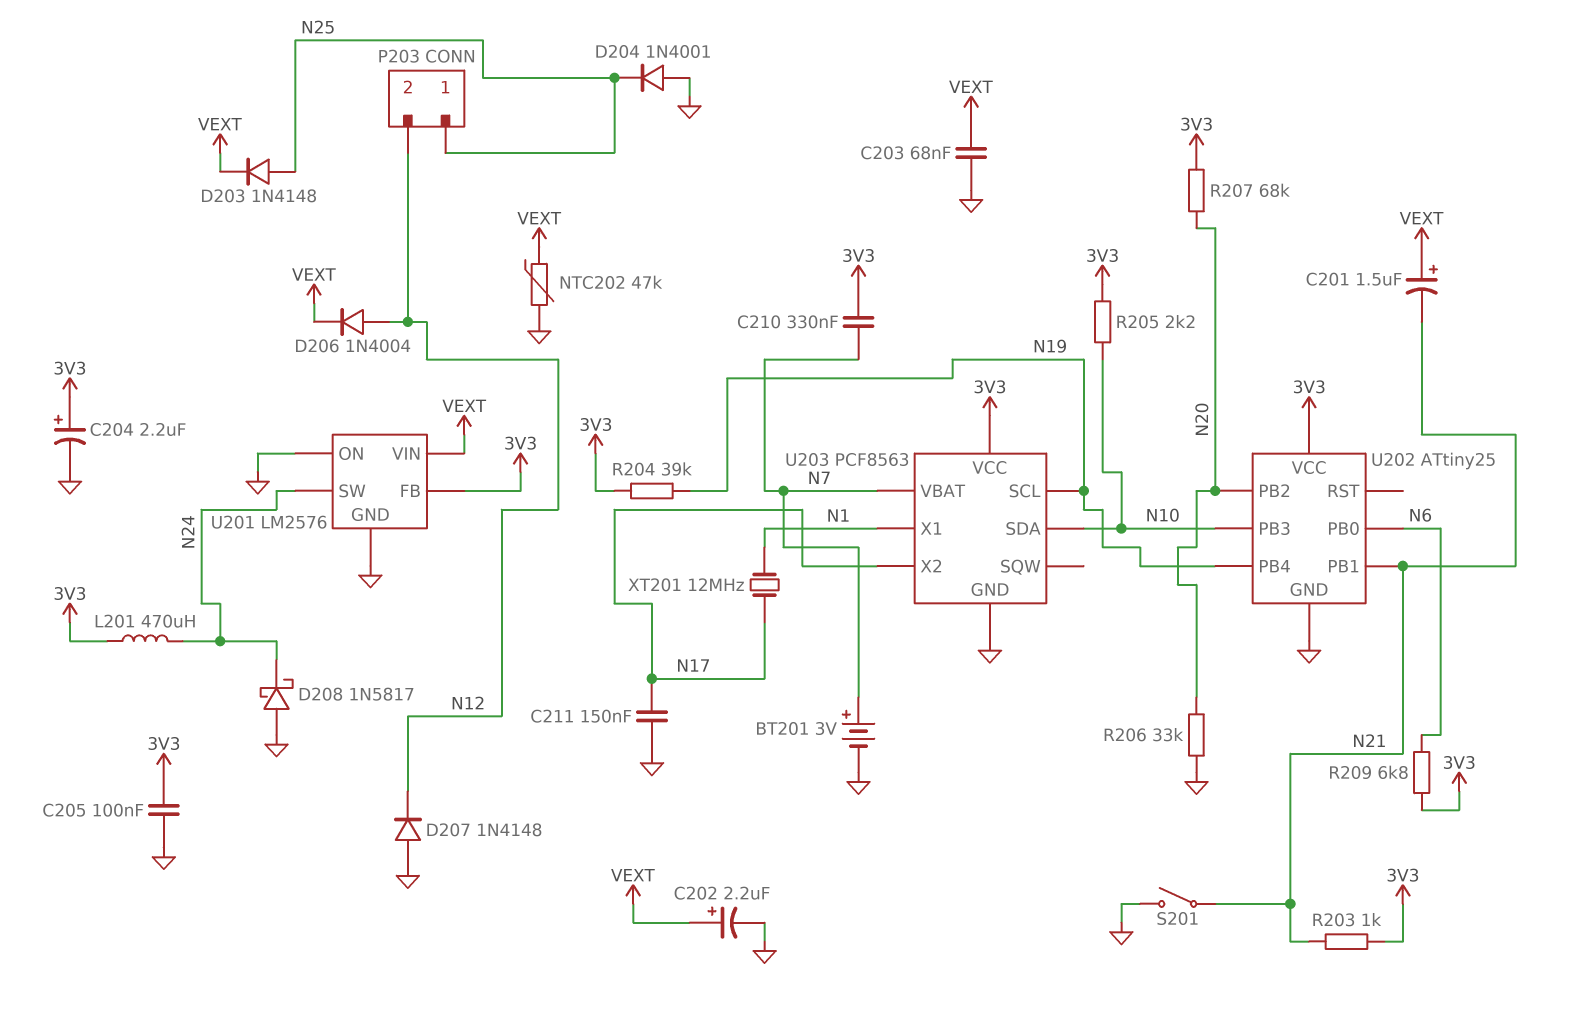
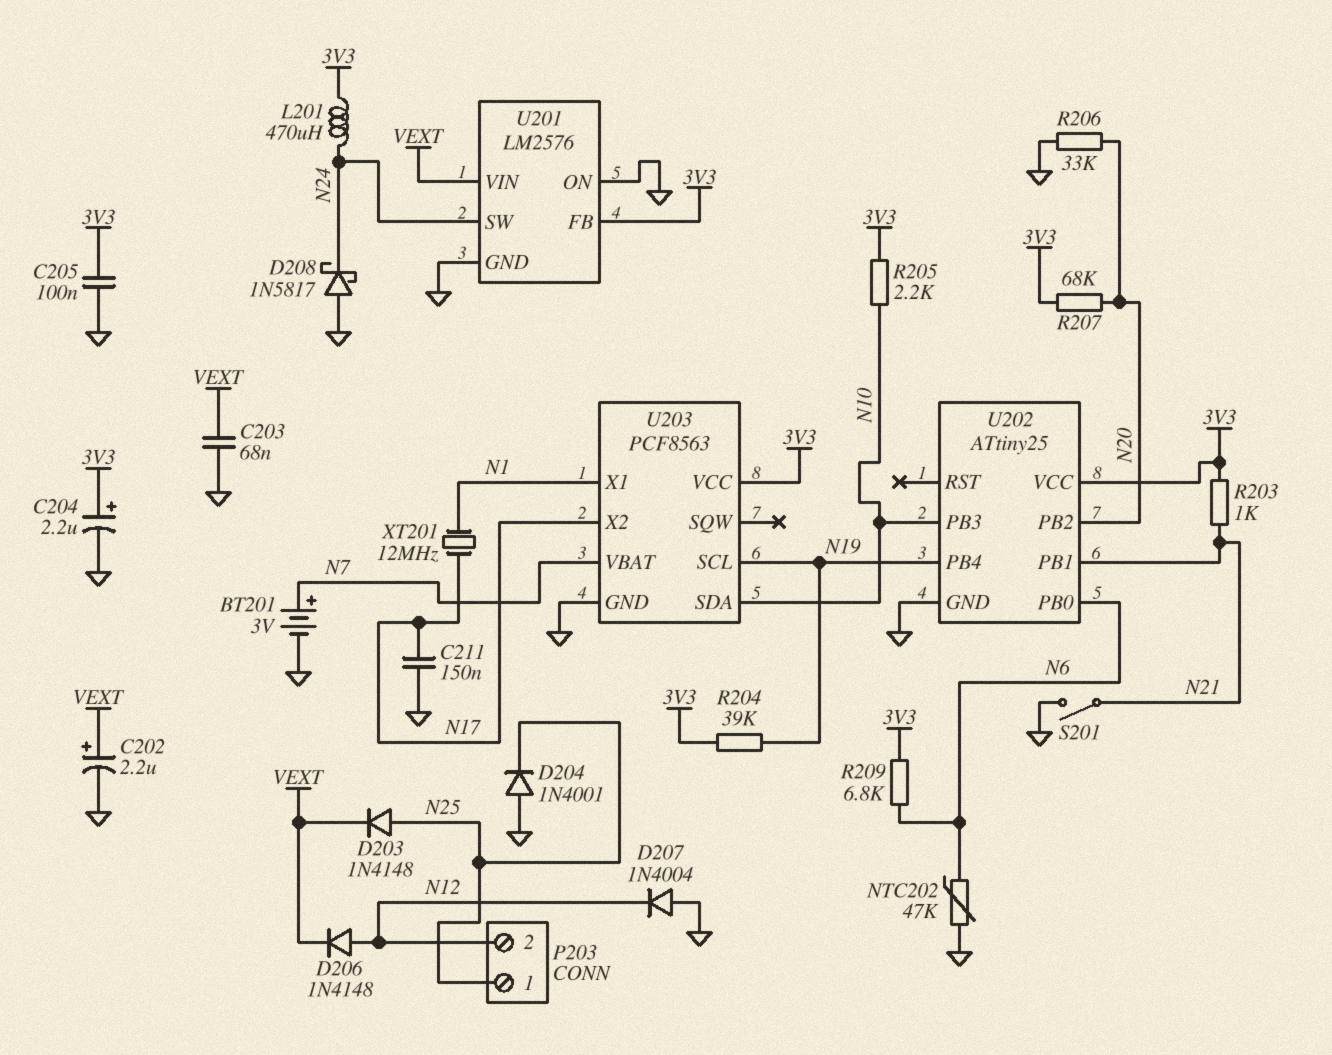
C201: 1.5uF (plus VEXT, minus N21) -> none
C210: 330nF (3V3, N7) -> none
D206: diode 1N4004 (A N12, K VEXT) -> diode 1N4148 (A N12, K VEXT)
D207: diode 1N4148 (A GND, K N12) -> diode 1N4004 (A GND, K N12)
NTC202: 47k (GND, VEXT) -> 47k (GND, N6)

